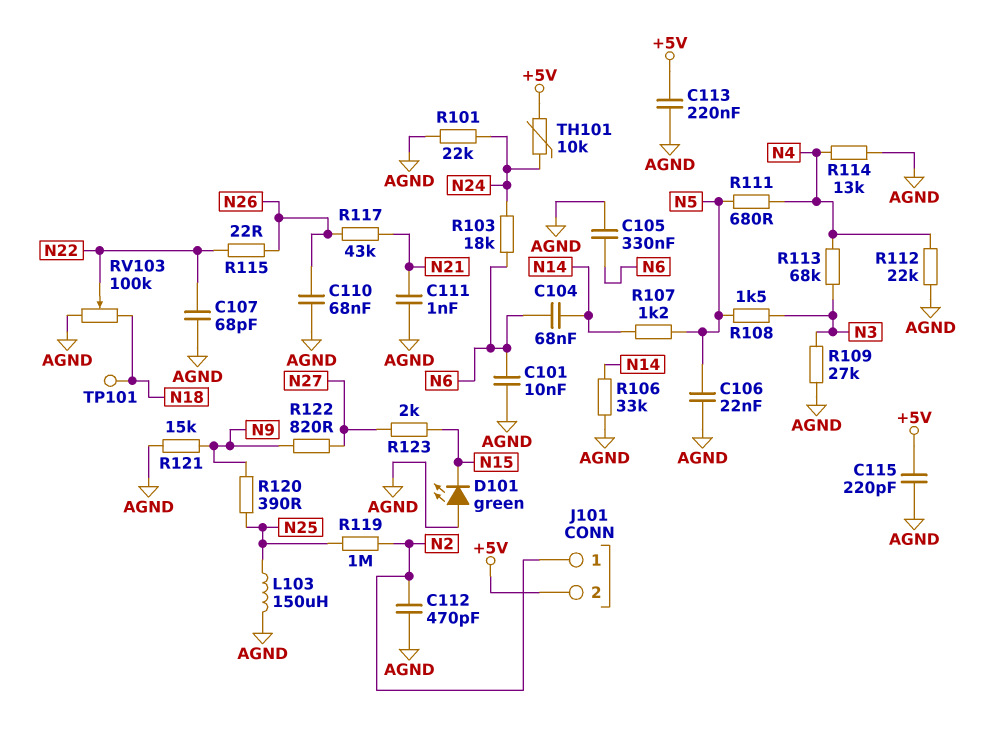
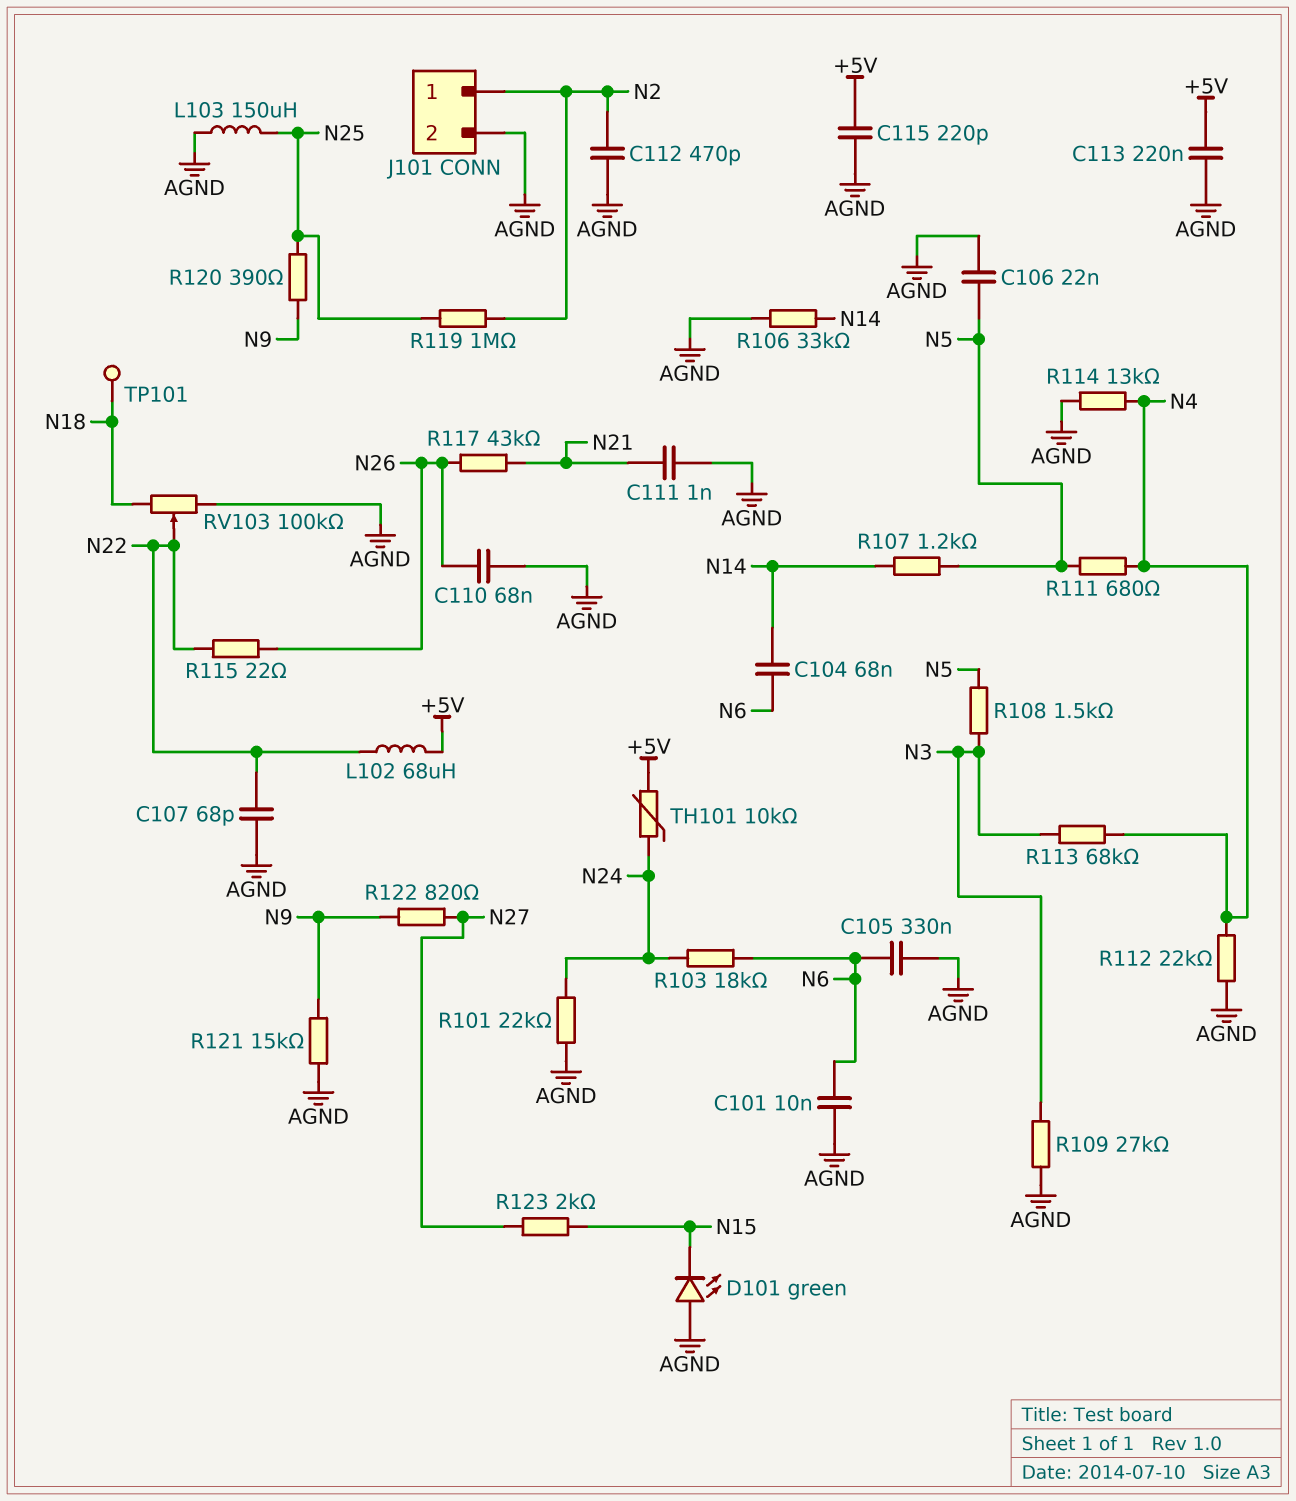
J101 pin 2: +5V -> AGND
L102: none -> 68uH (+5V, N22)

